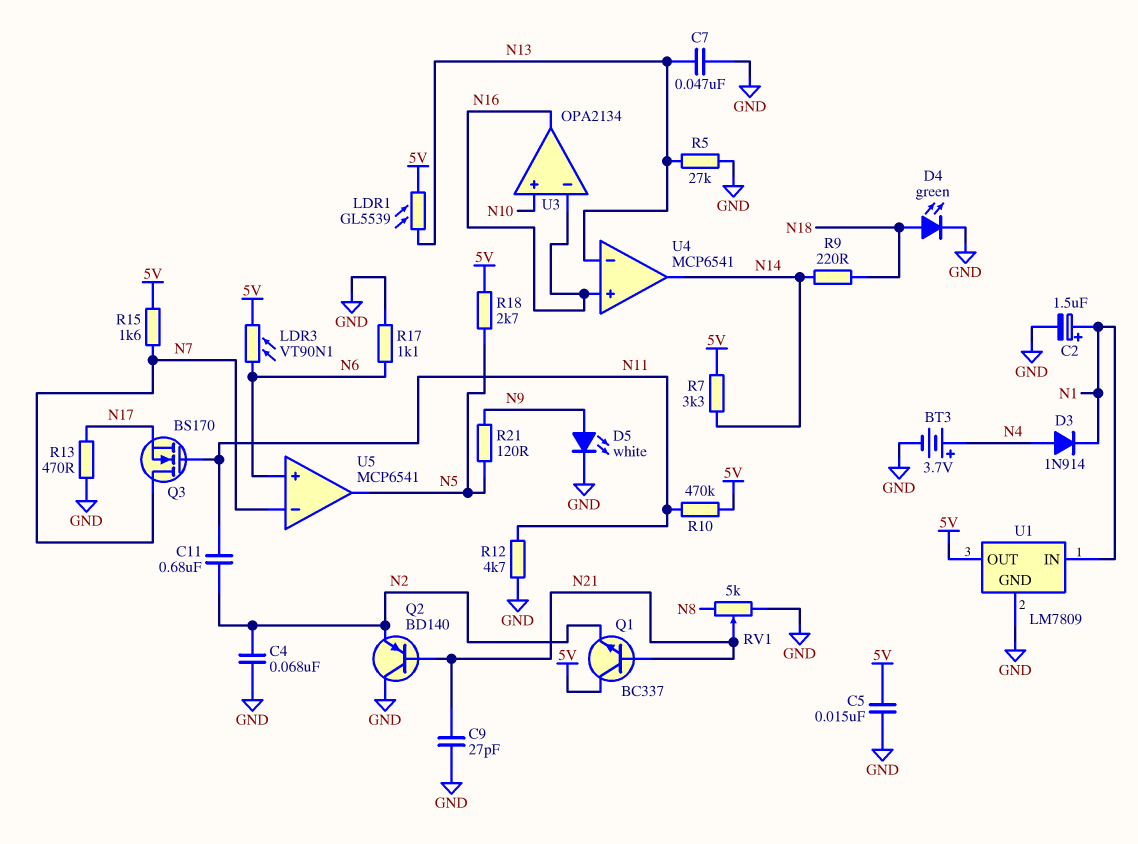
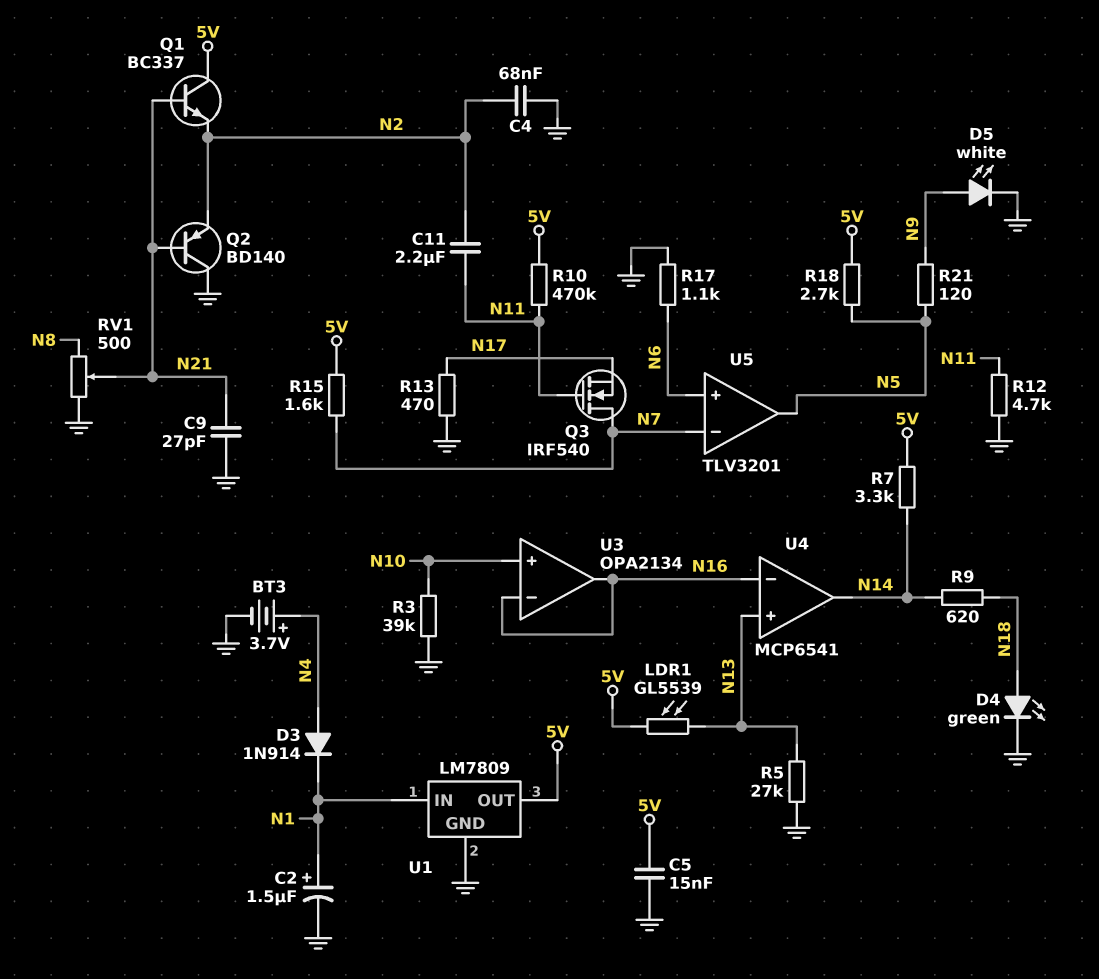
C7: 47nF (GND, N13) -> none
C11: 680nF (N2, N11) -> 2.2uF (N2, N11)
LDR3: VT90N1 (5V, N6) -> none
Q3: NMOS BS170 (G N11, D N7, S N17) -> NMOS IRF540 (G N11, D N7, S N17)
R3: none -> 39k (GND, N10)
R9: 220 (N14, N18) -> 620 (N14, N18)
RV1: 5k (GND, N8, wiper N21) -> 500 (GND, N8, wiper N21)
U4 pin in+: N16 -> N13
U4 pin in-: N13 -> N16
U5: MCP6541 -> TLV3201

